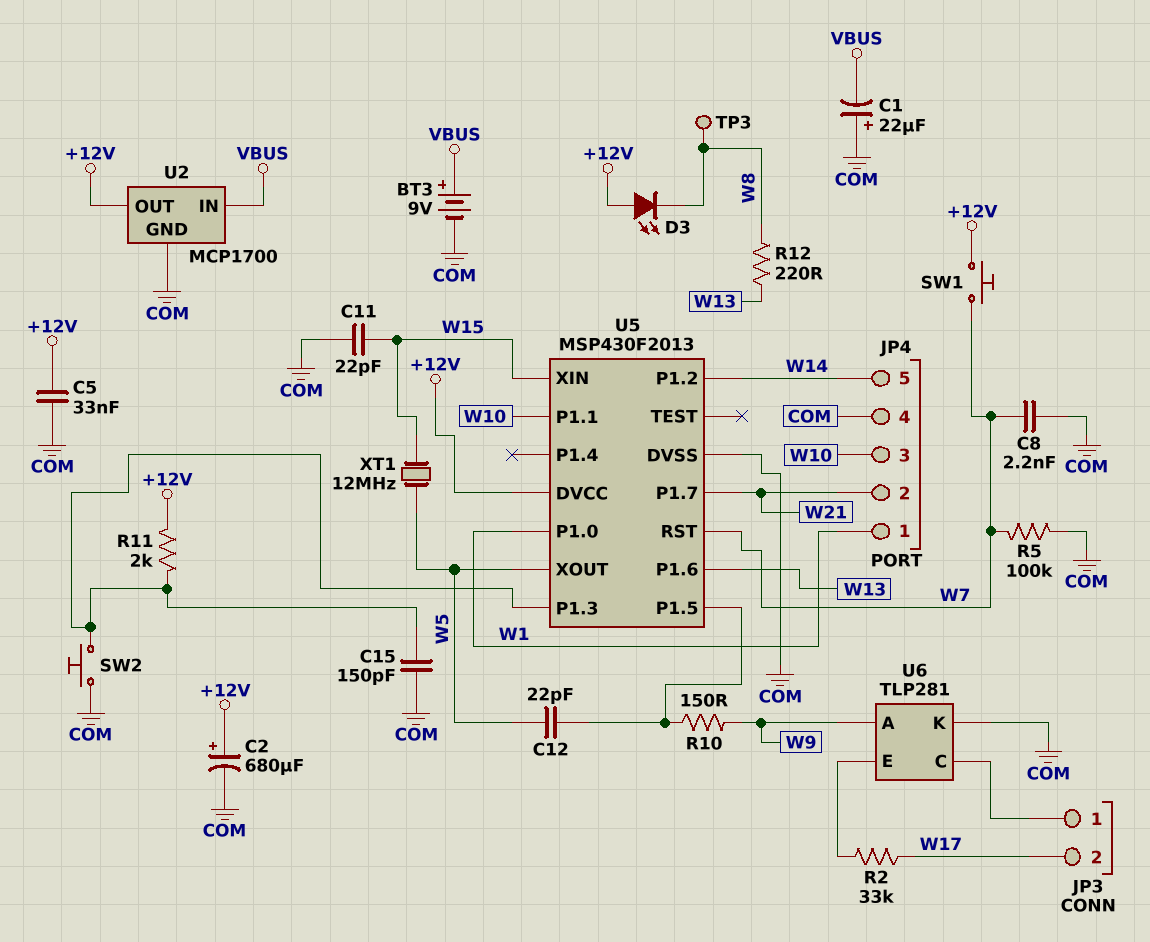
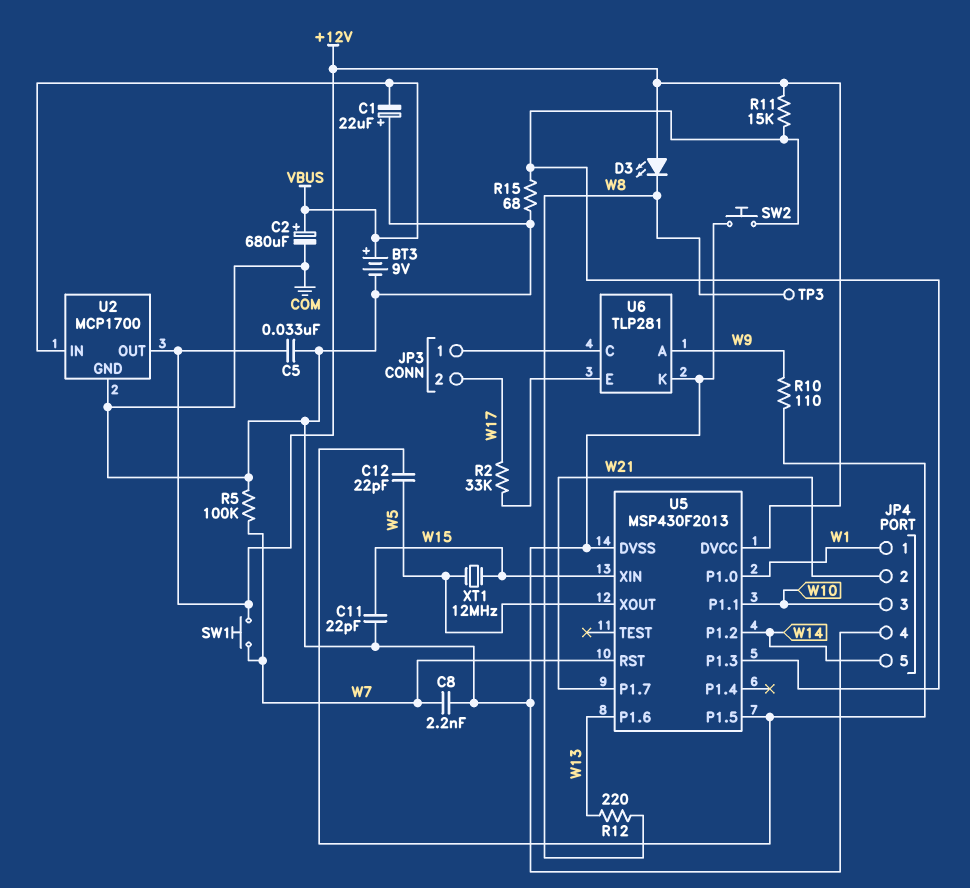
C2: 680uF (plus +12V, minus COM) -> 680uF (plus VBUS, minus COM)
C15: 150pF (COM, U5/P1.3) -> none
R10: 150 (U5/P1.5, W9) -> 110 (U5/P1.5, W9)
R11: 2k (+12V, U5/P1.3) -> 15k (+12V, U5/P1.3)
R15: none -> 68 (COM, U5/P1.3)

